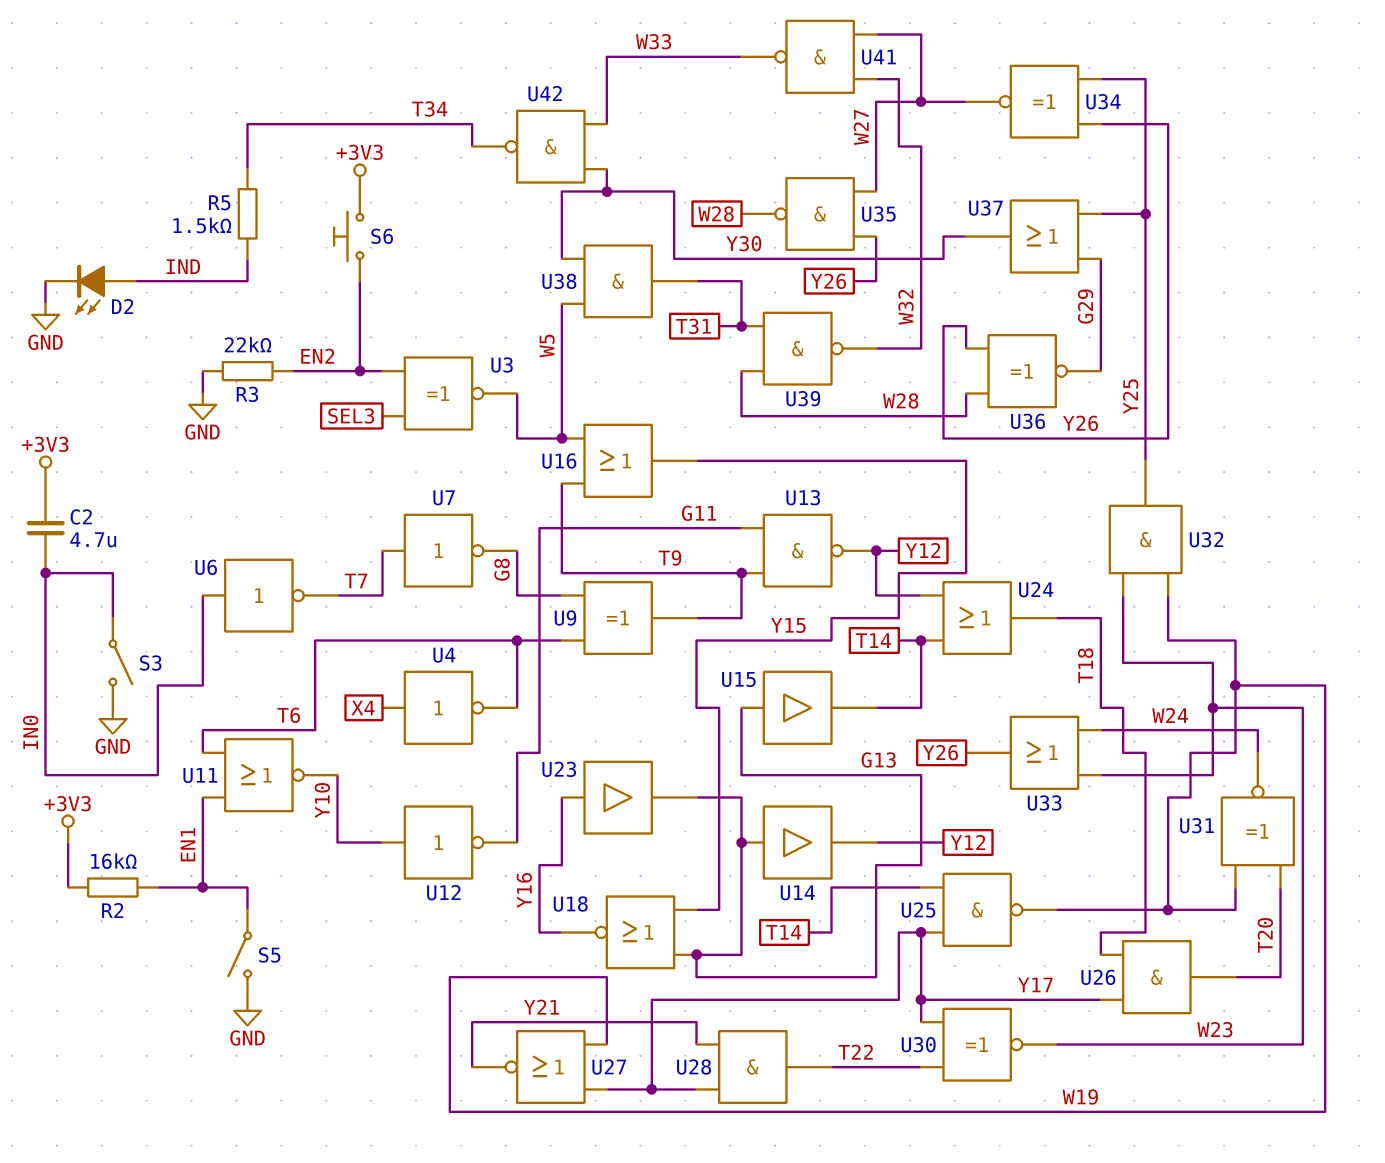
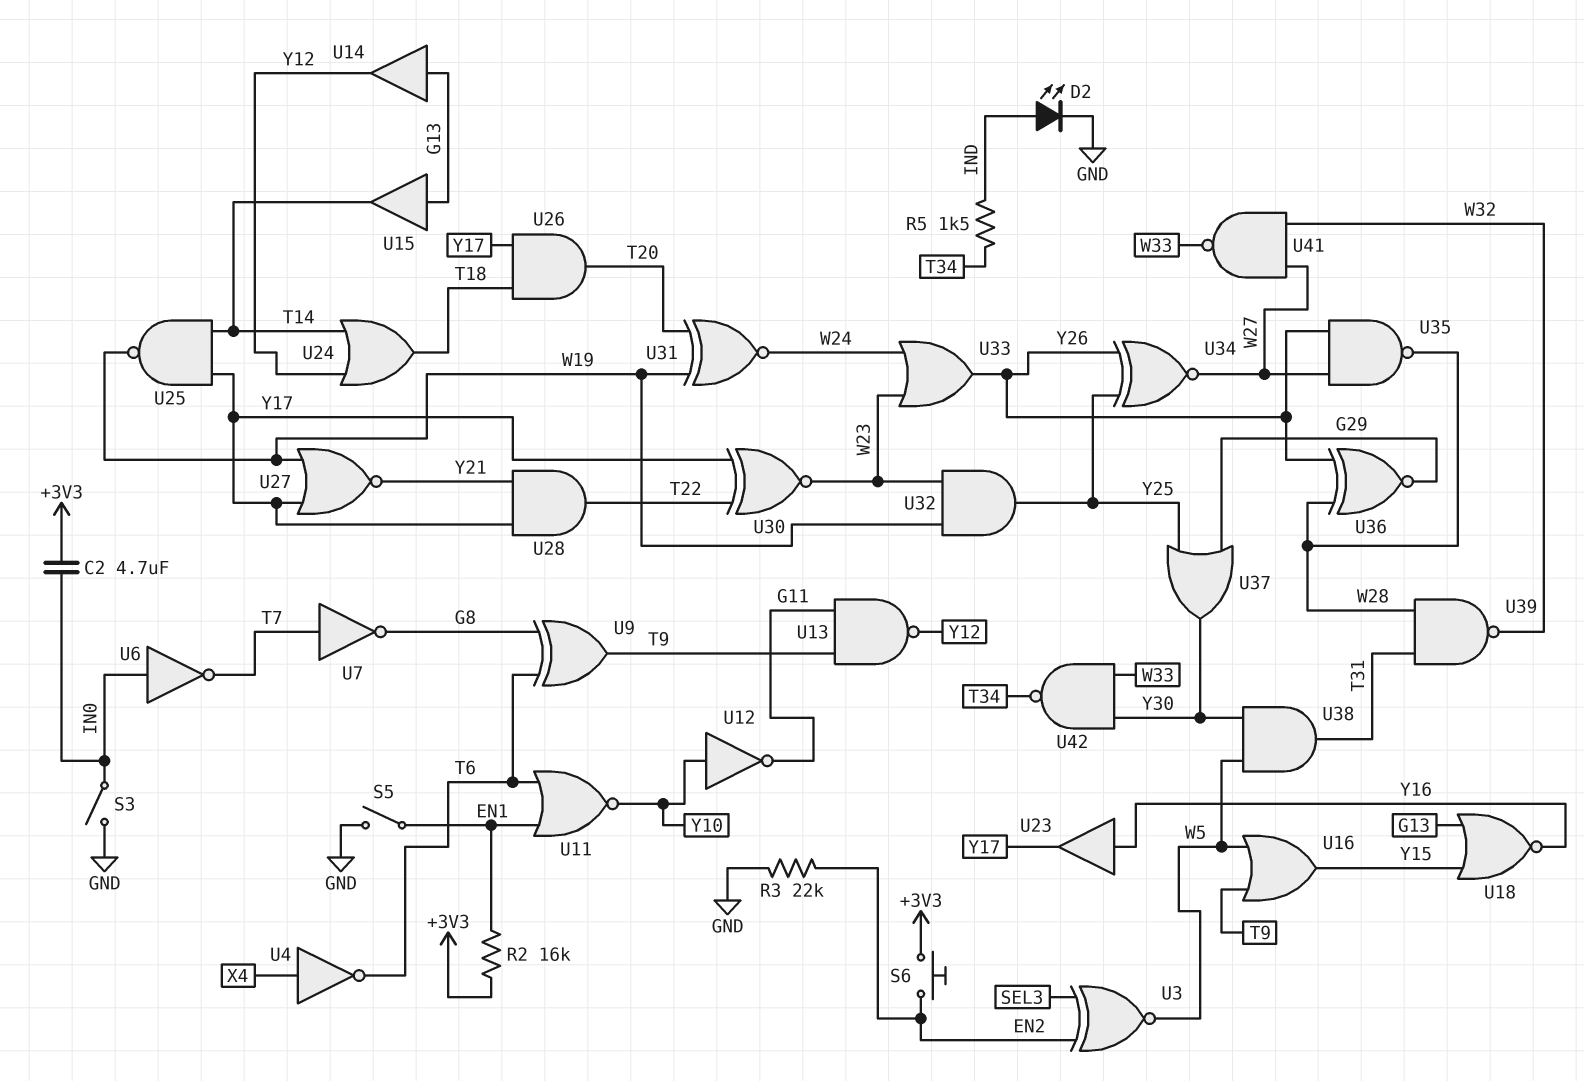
U23: buffer (in Y16, out G13) -> buffer (in Y16, out Y17)

